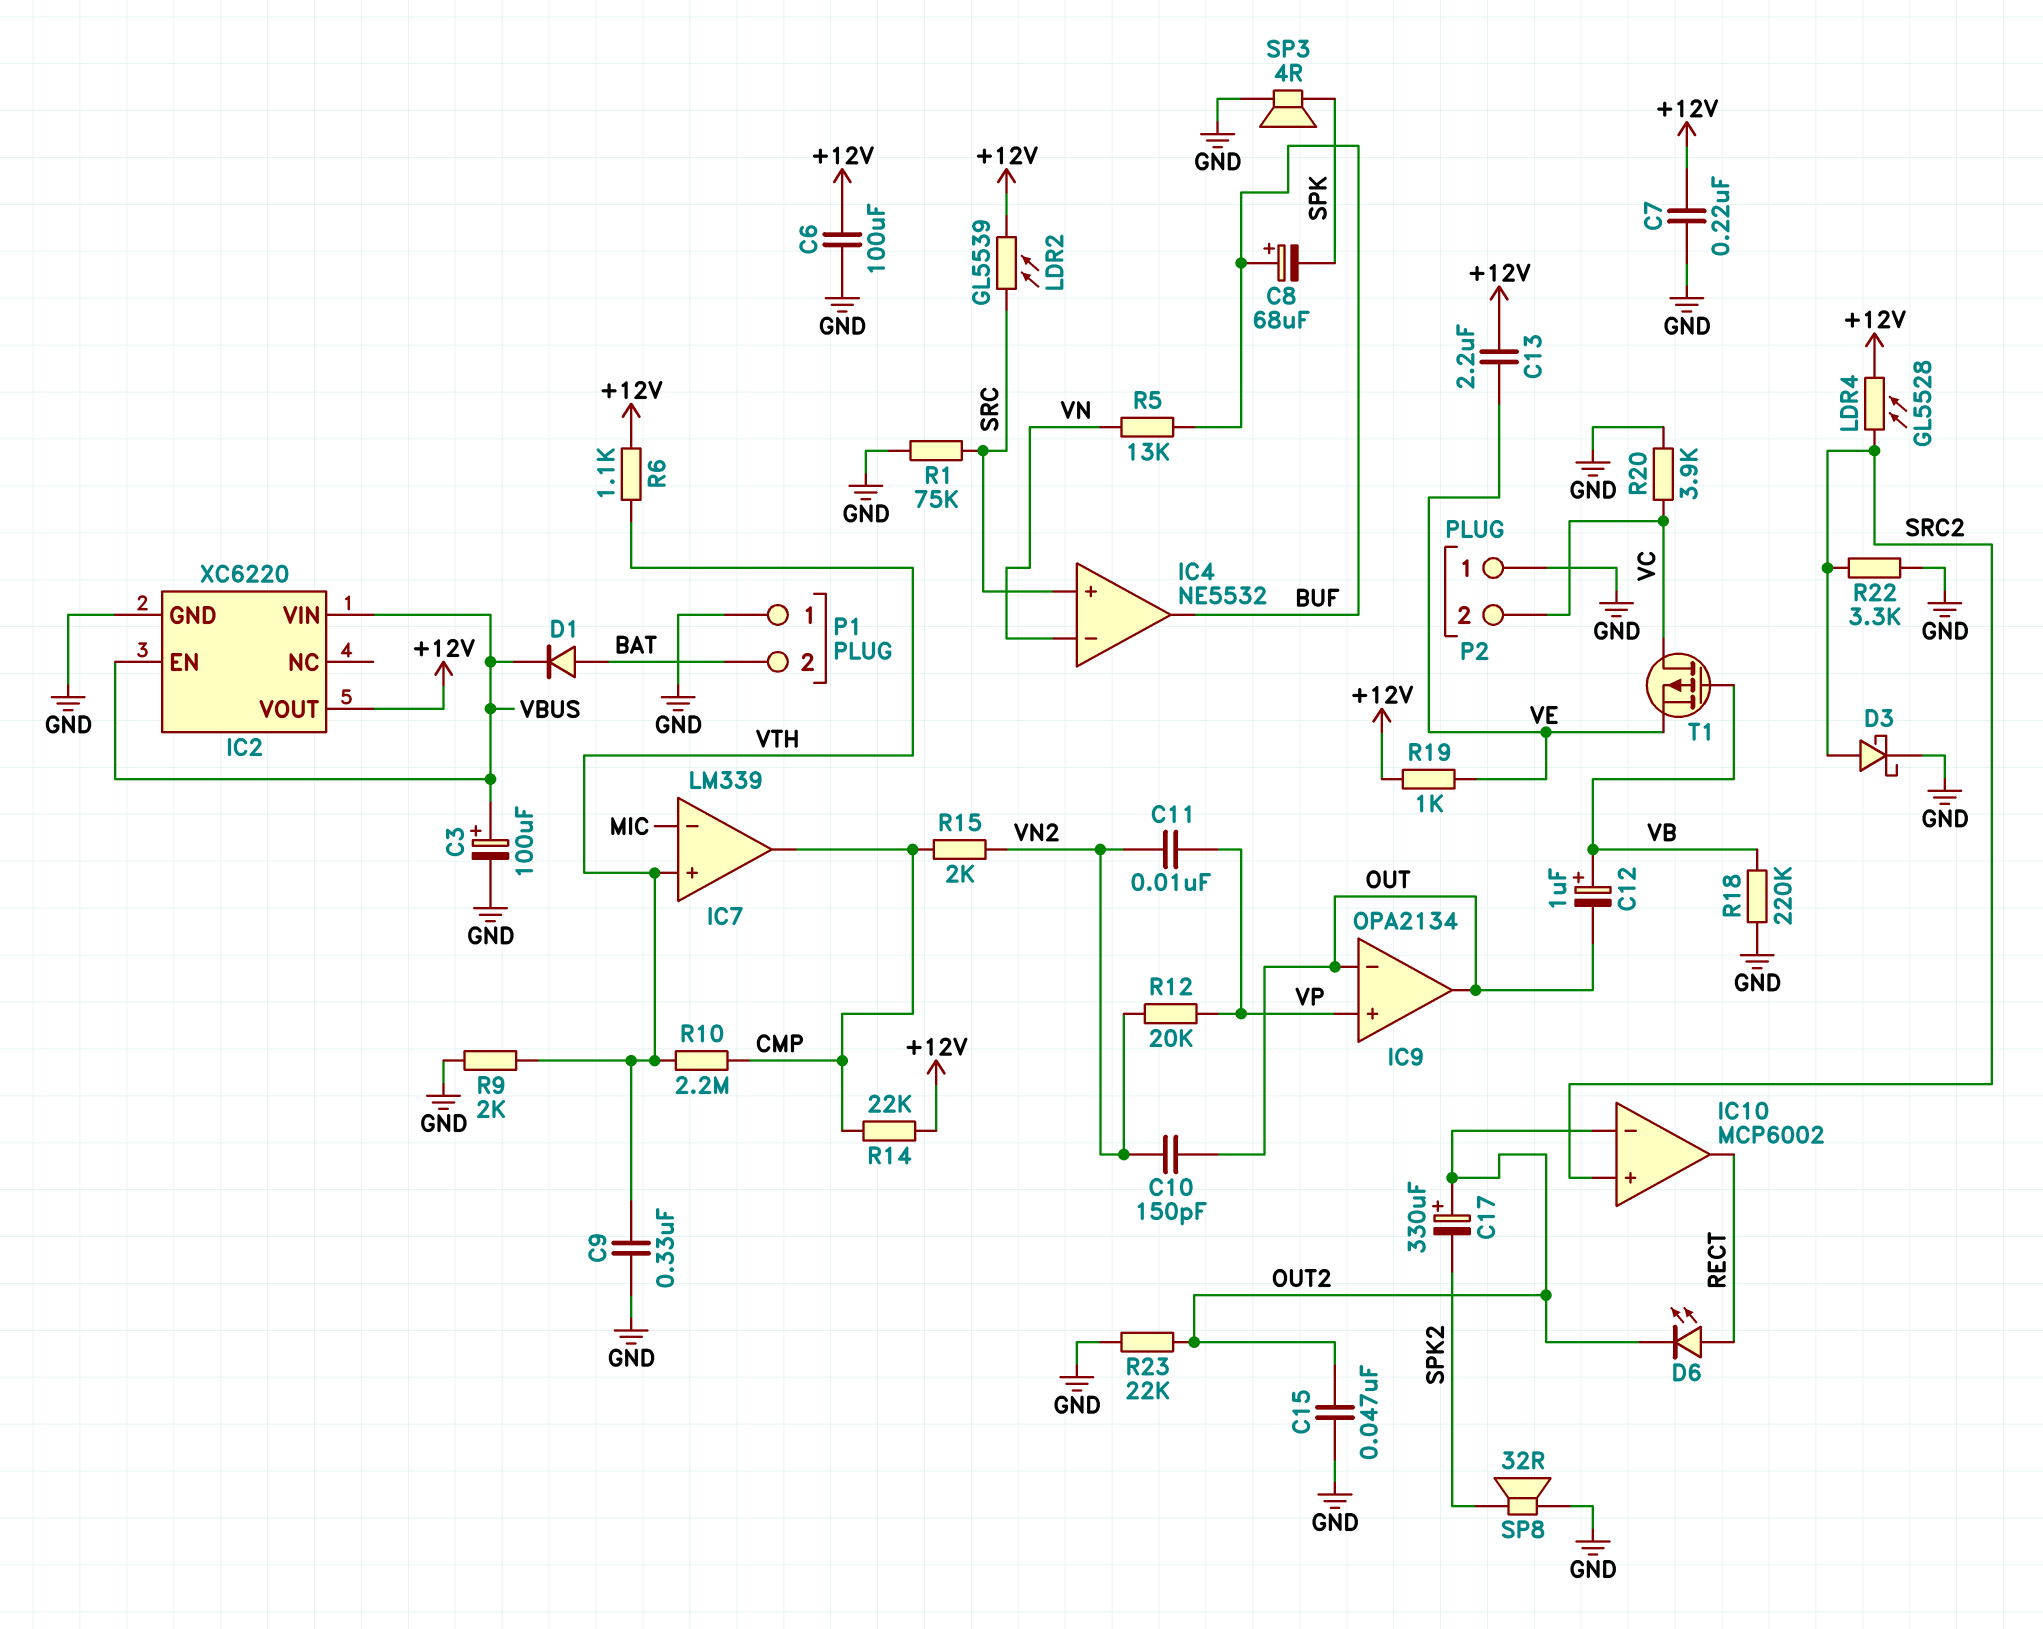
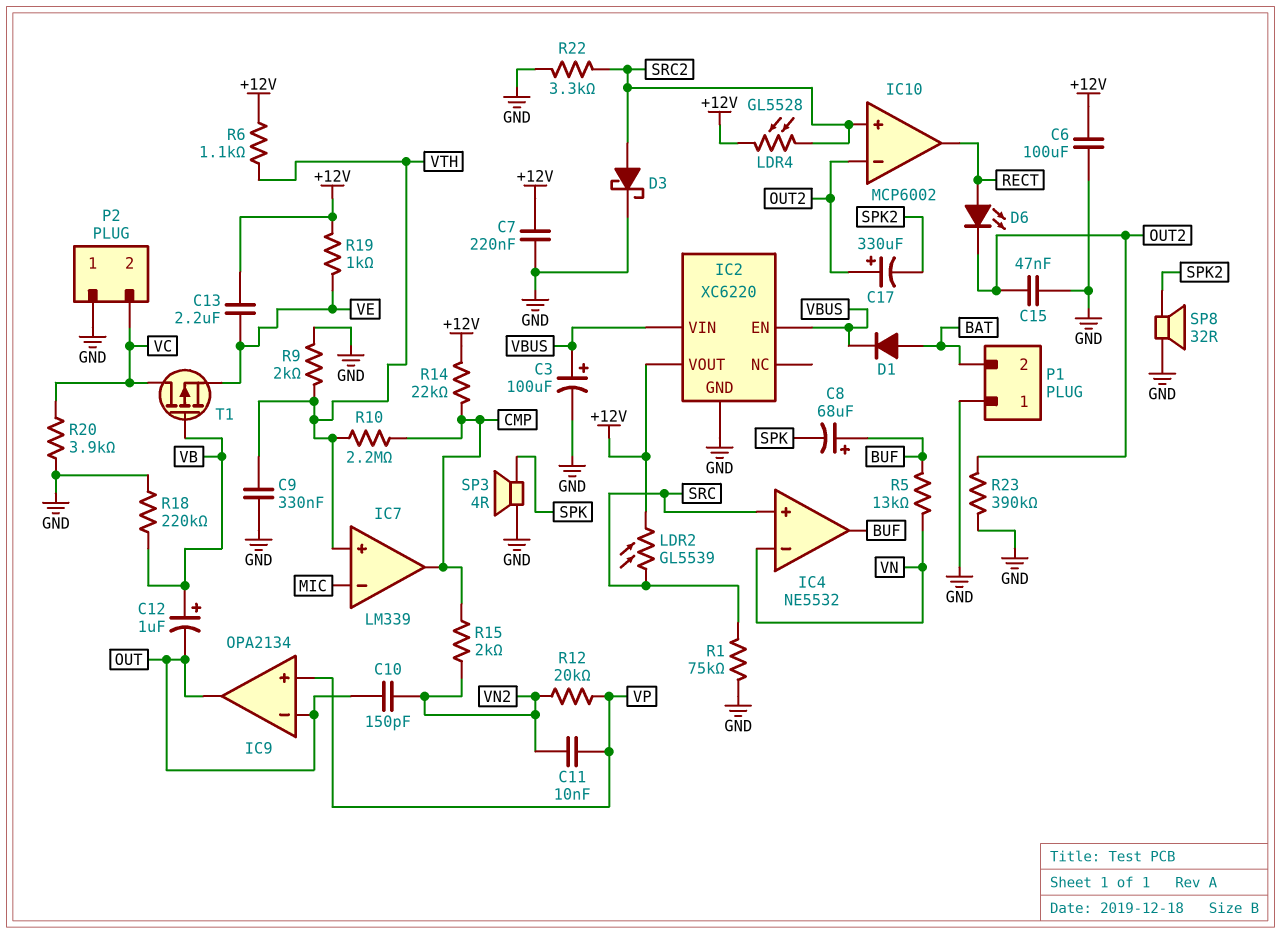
R23: 22k (GND, OUT2) -> 390k (GND, OUT2)

